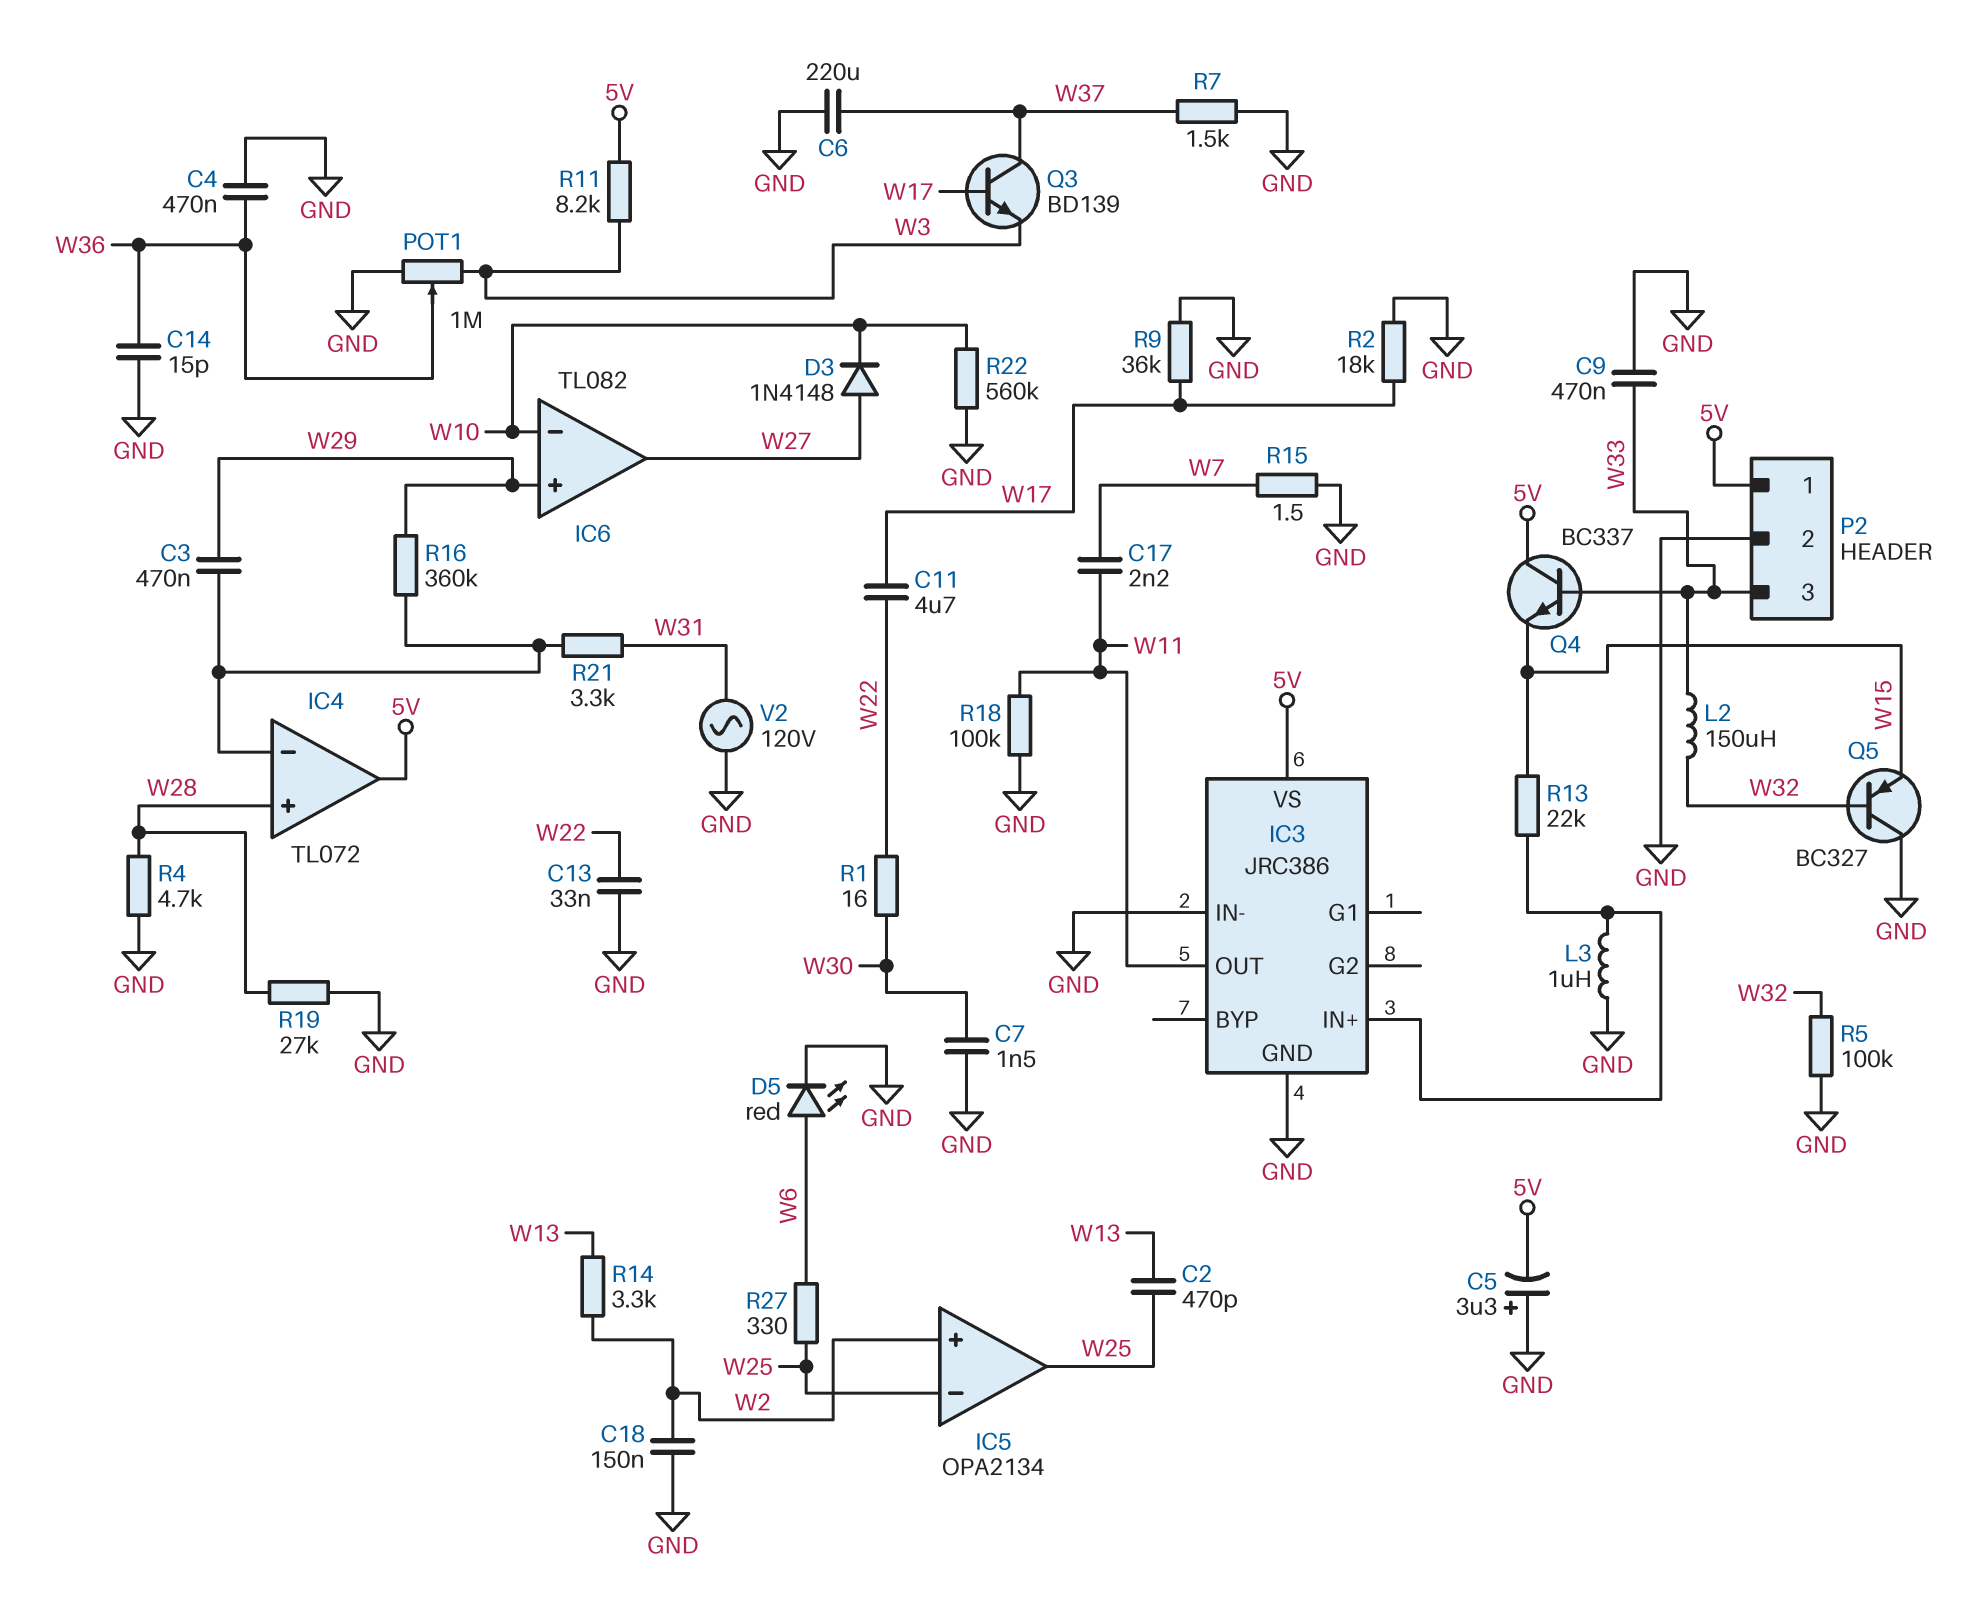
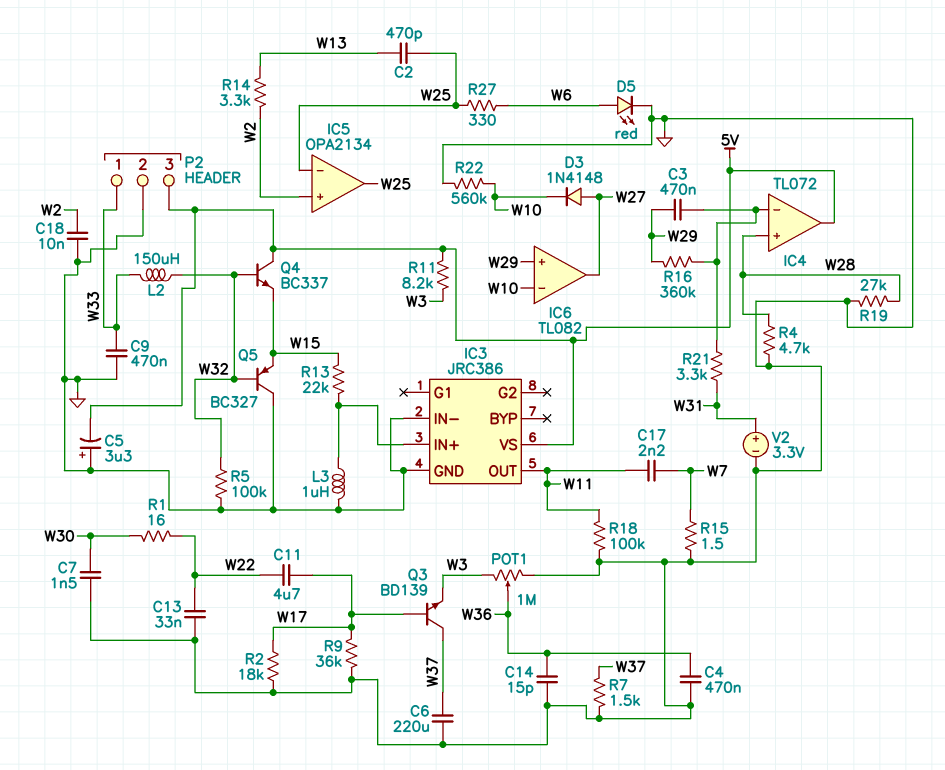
C18: 150nF (GND, W2) -> 10nF (GND, W2)
P2 pin 1: 5V -> W33
P2 pin 3: W33 -> 5V
Q4: NPN BC337 (B W33, C 5V, E W15) -> NPN BC337 (B W32, C 5V, E W15)
V2: AC 120V (GND, W31) -> 3.3V (plus W31, minus GND)

